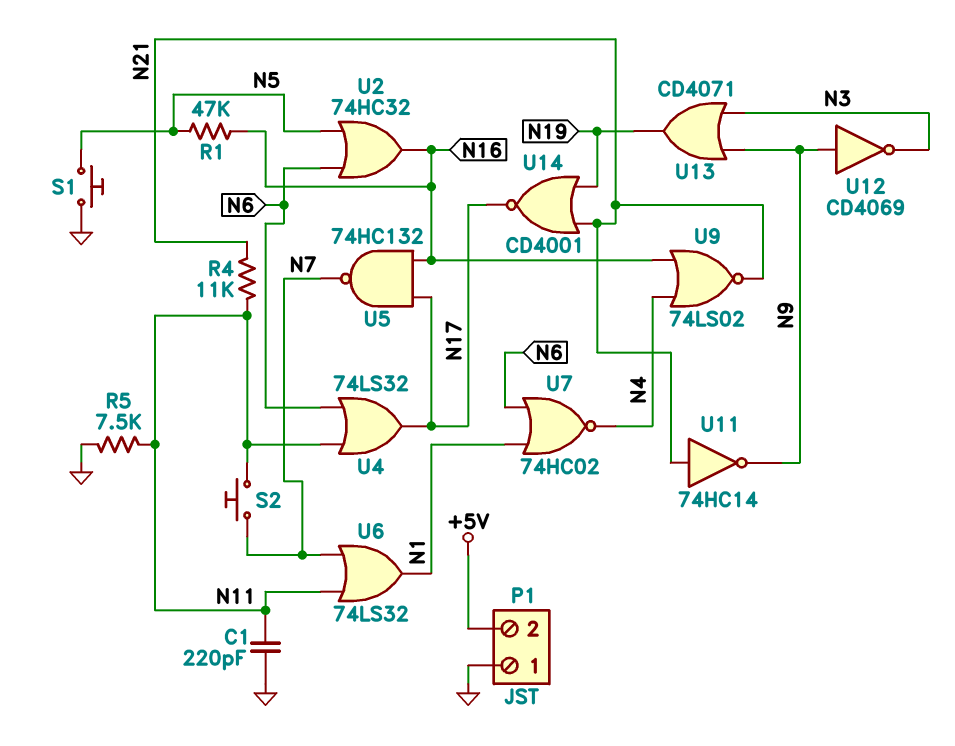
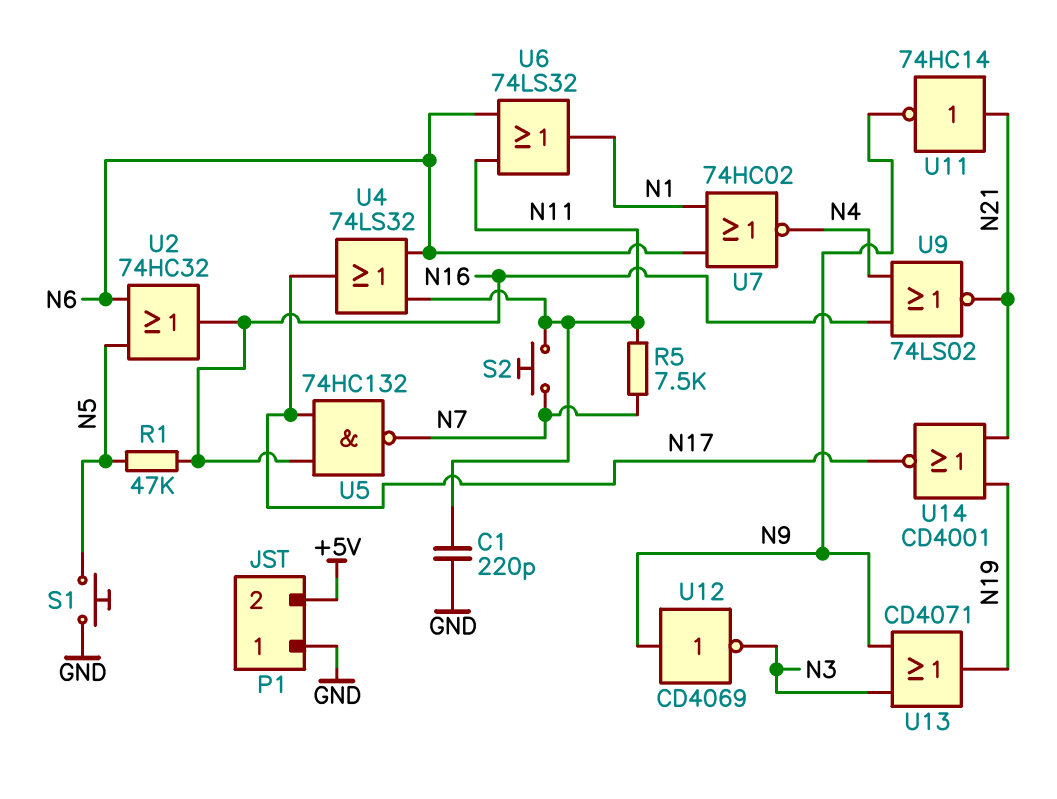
R4: 11k (N11, N21) -> none
R5: 7.5k (GND, N11) -> 7.5k (N7, N11)
U6: OR 74LS32 (in N7, in N11, out N1) -> OR 74LS32 (in N6, in N11, out N1)

